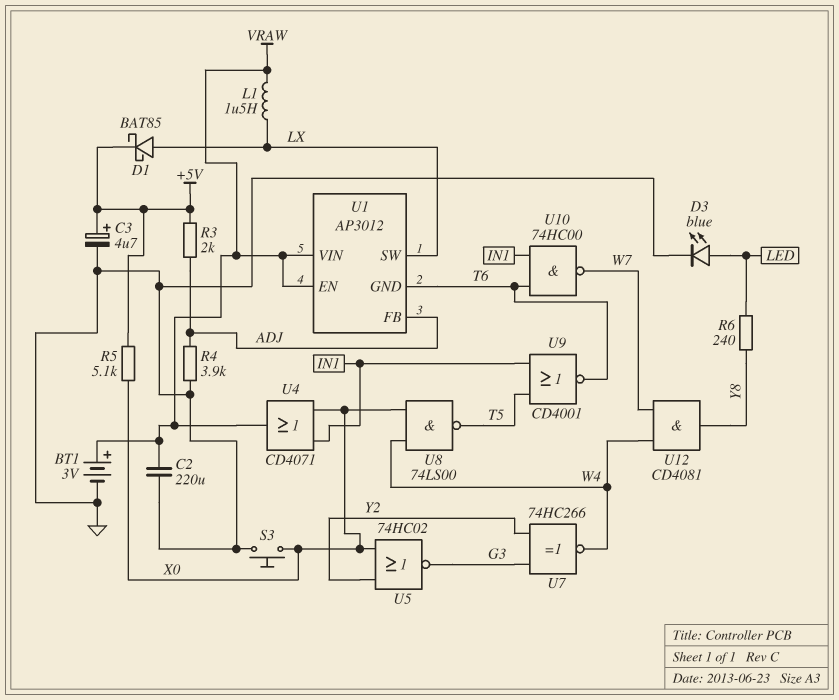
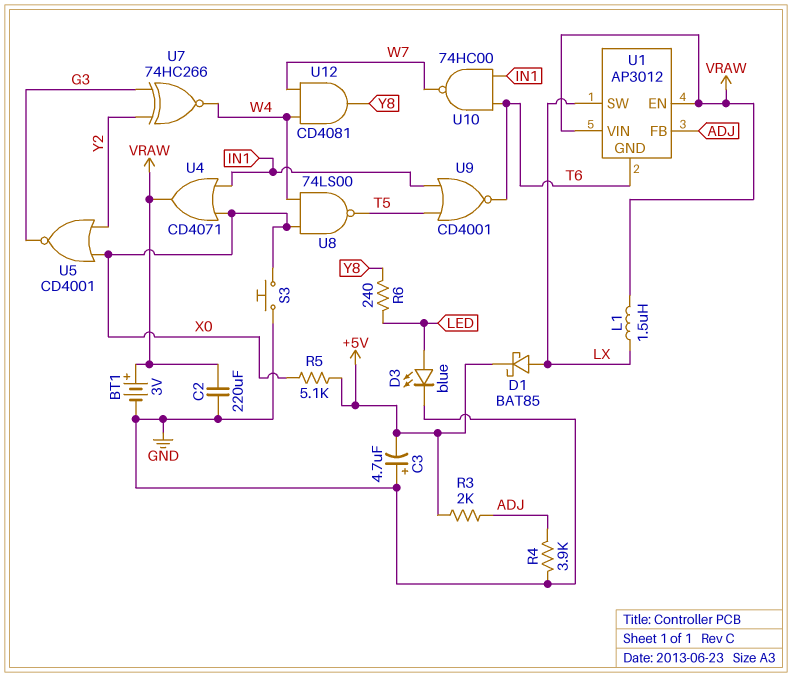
C3: 4.7uF (plus +5V, minus GND) -> 4.7uF (plus GND, minus +5V)
U5: NOR 74HC02 (in X0, in Y2, out G3) -> NOR CD4001 (in X0, in Y2, out G3)

